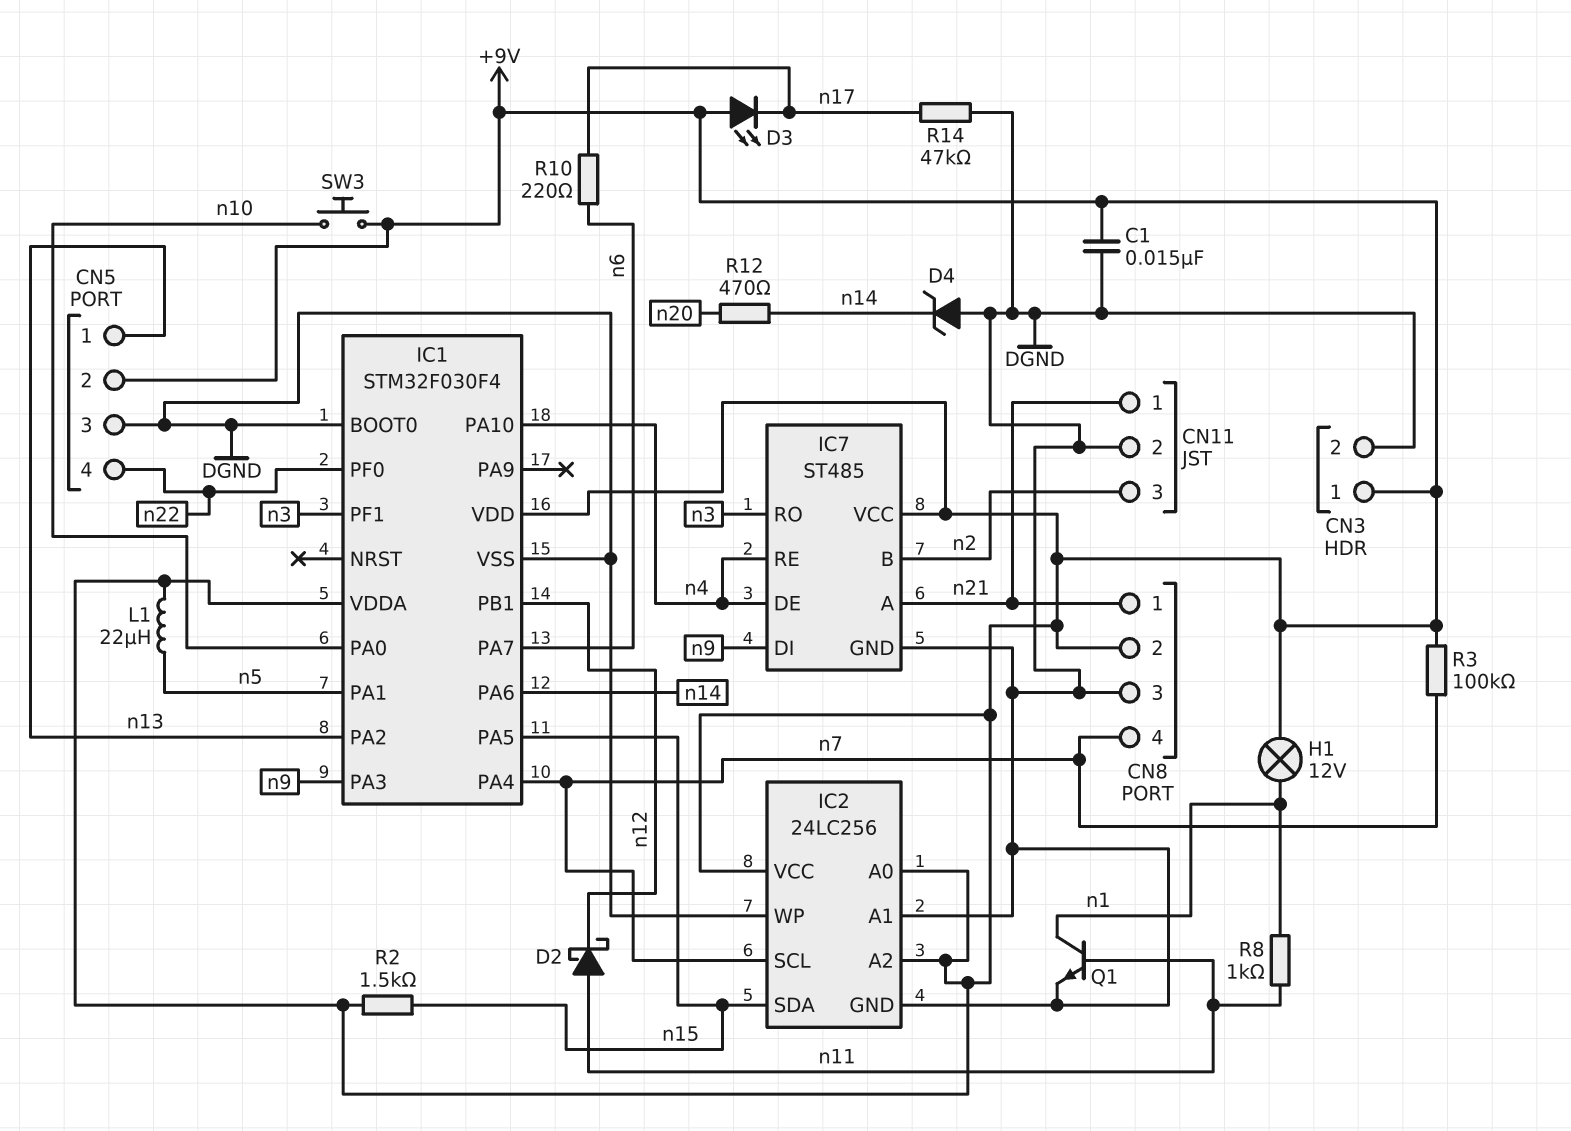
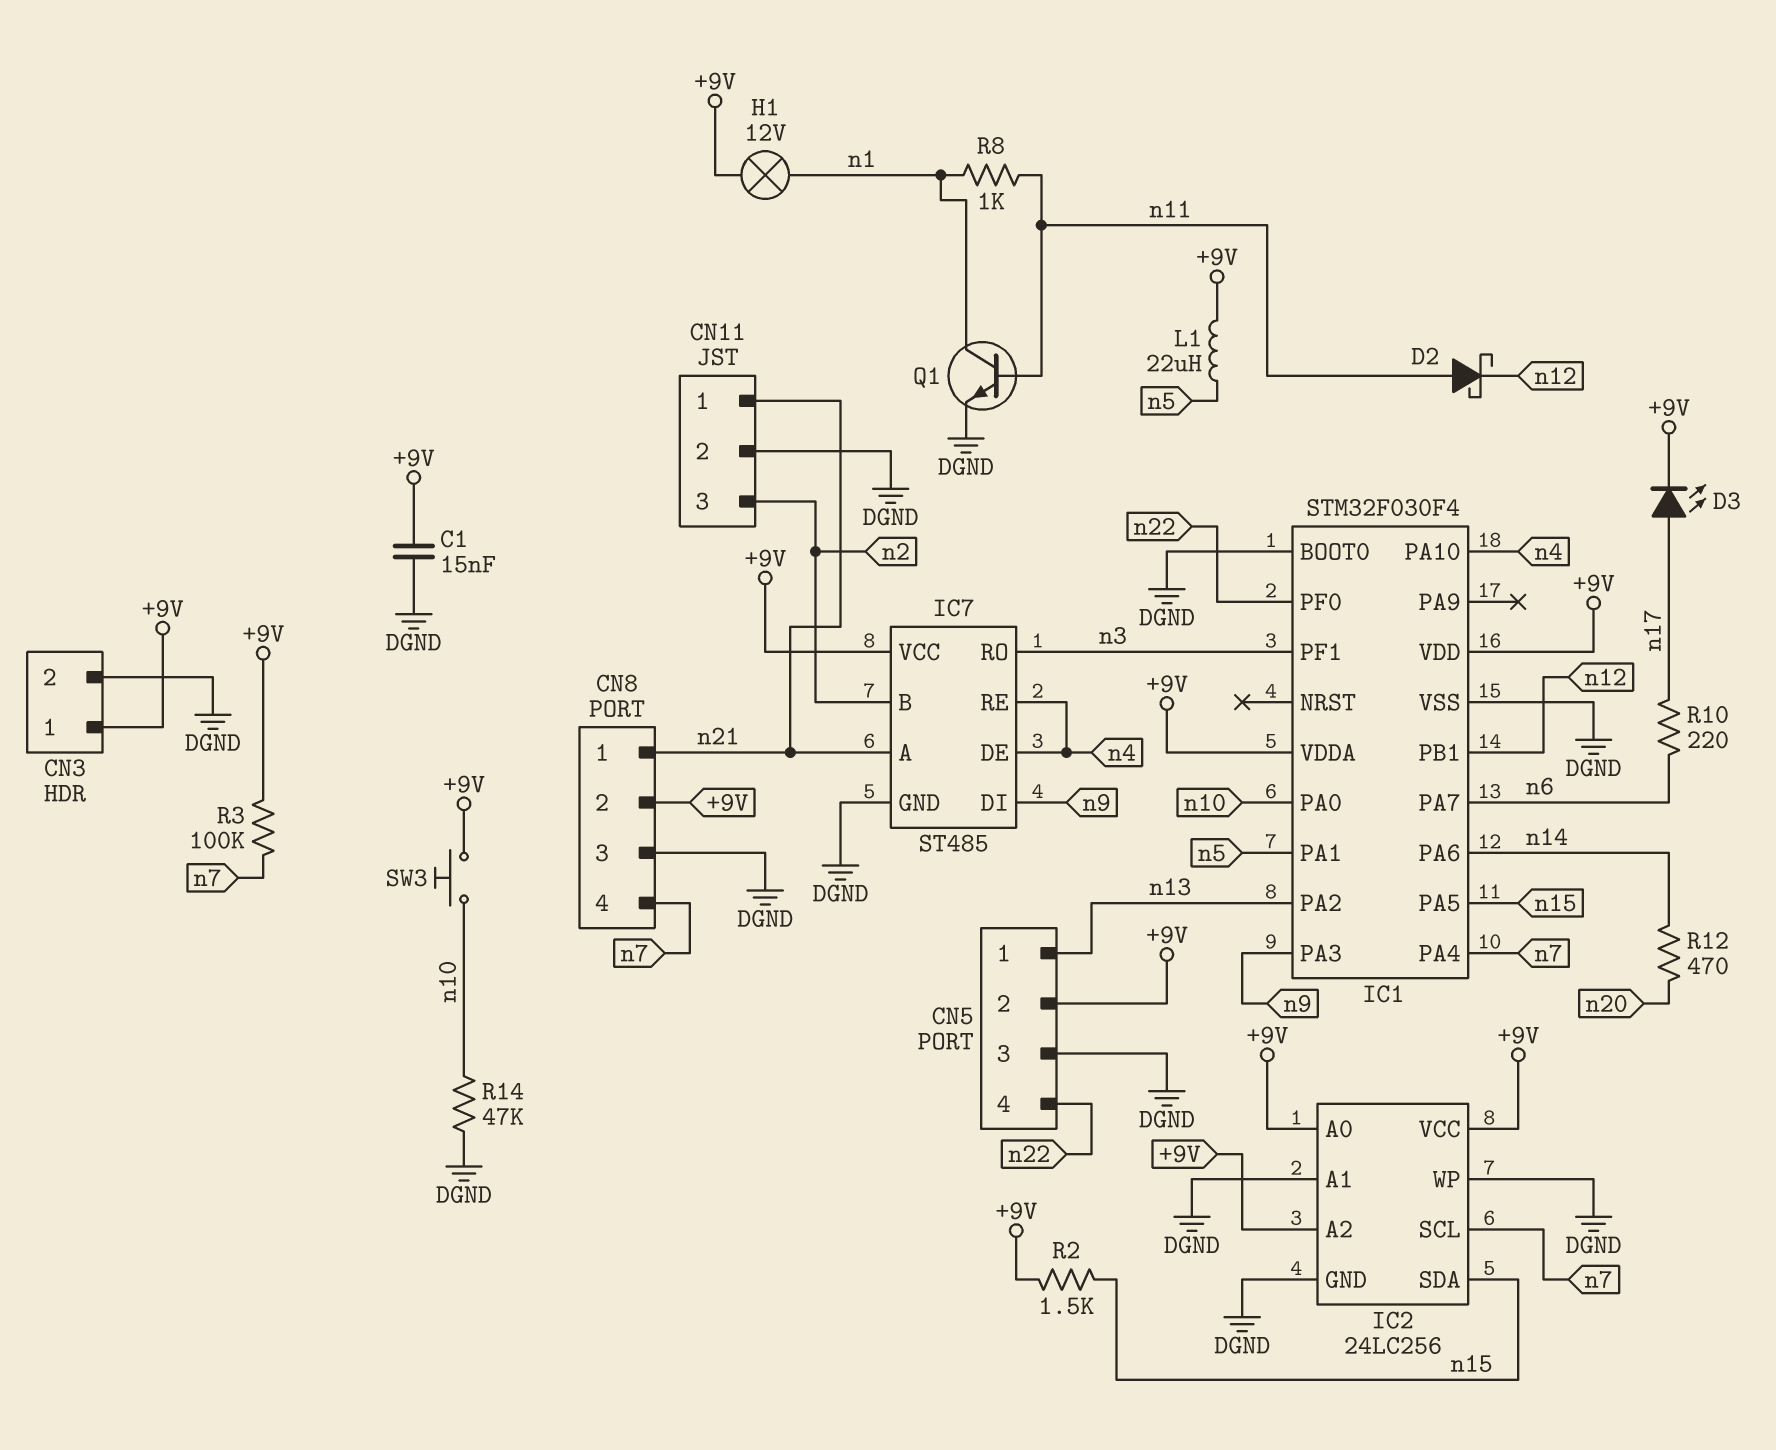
D3: LED (A +9V, K n17) -> LED (A n17, K +9V)
D4: zener (A DGND, K n14) -> none
R14: 47k (DGND, n17) -> 47k (DGND, n10)

